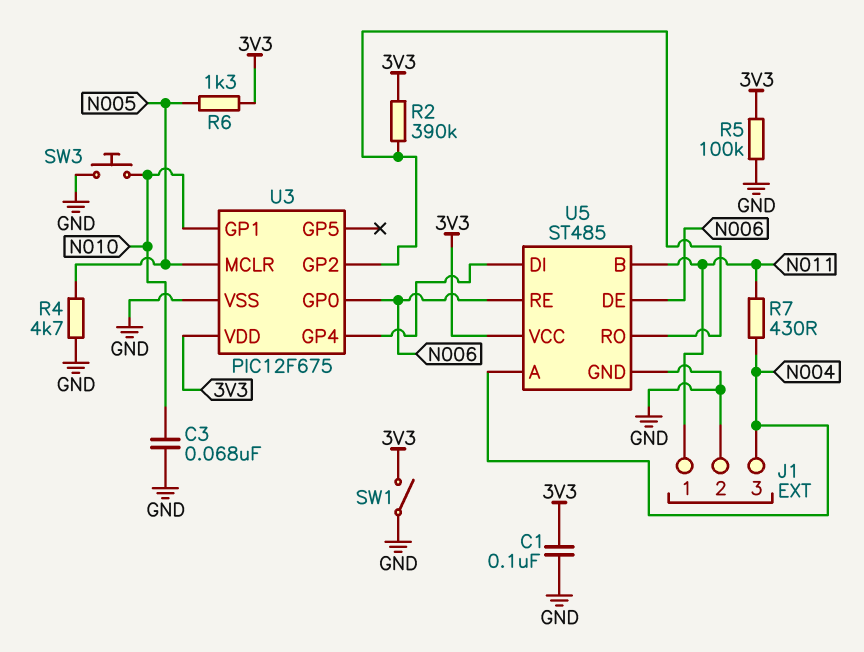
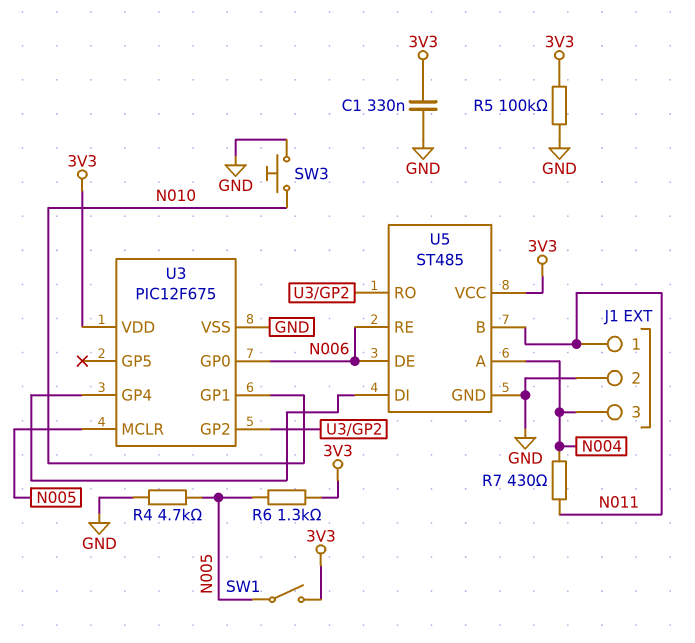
C1: 100nF (3V3, GND) -> 330nF (3V3, GND)
C3: 68nF (GND, N010) -> none
R2: 390k (3V3, U3/GP2) -> none
SW1: switch (3V3, GND) -> switch (3V3, N005)

